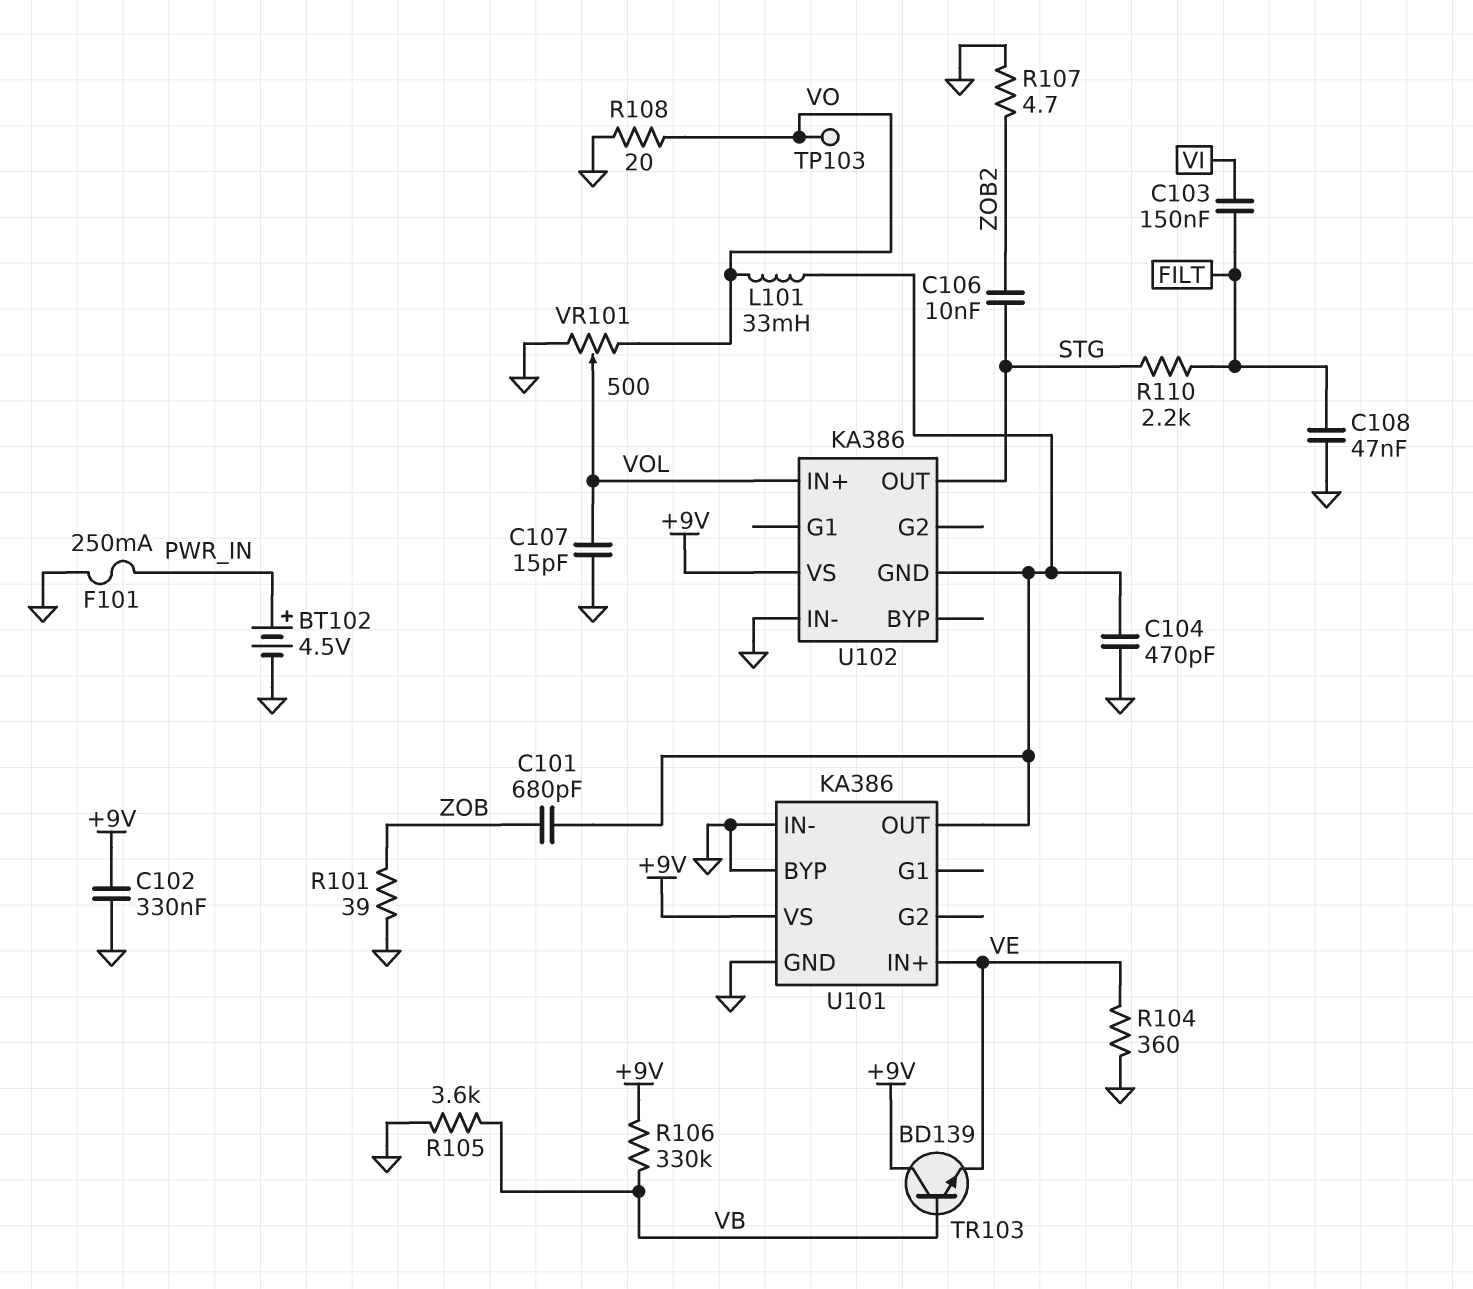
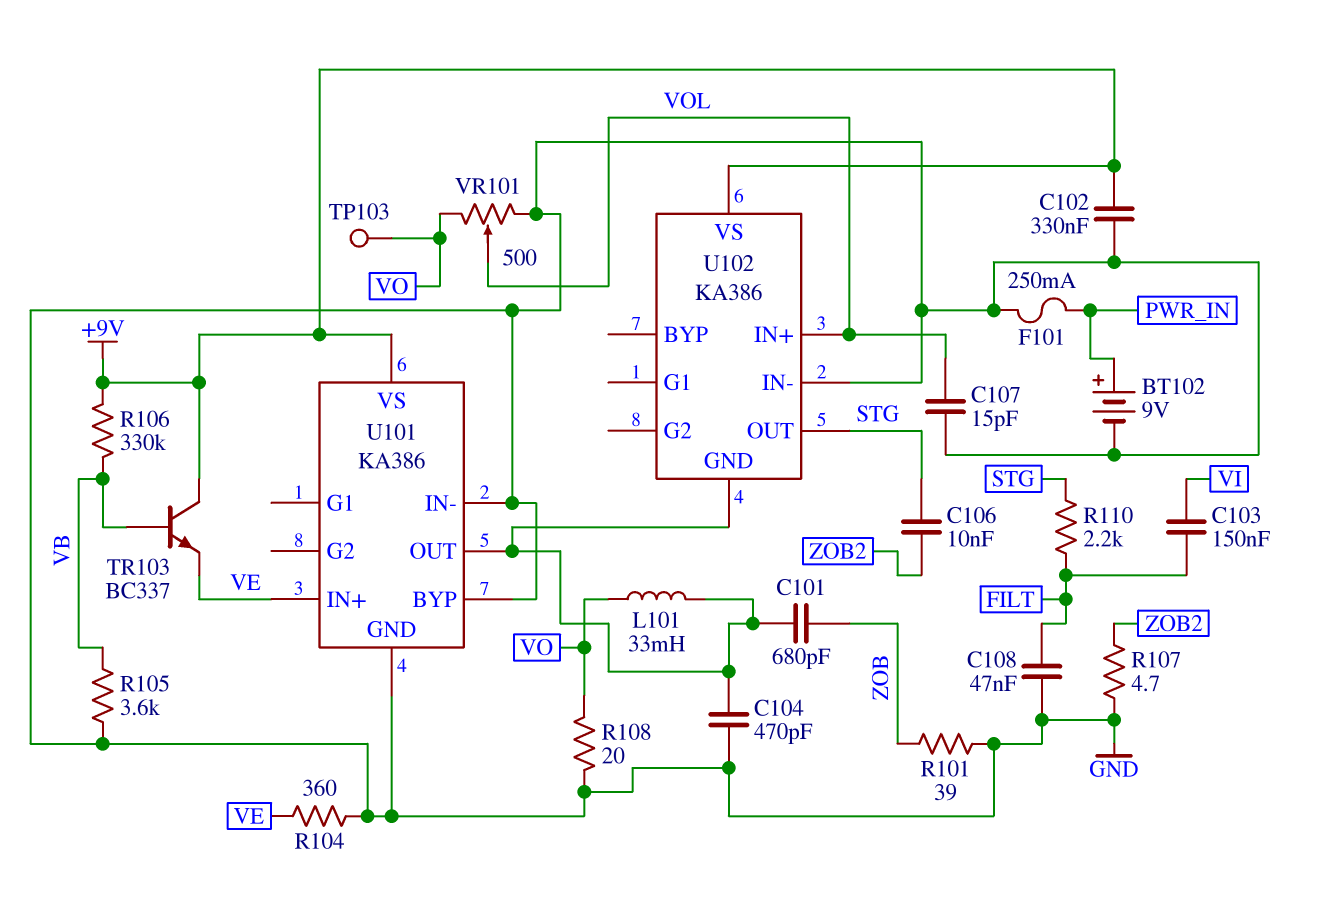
BT102: 4.5V (plus PWR_IN, minus GND) -> 9V (plus PWR_IN, minus GND)
TR103: NPN BD139 (B VB, C +9V, E VE) -> NPN BC337 (B VB, C +9V, E VE)

